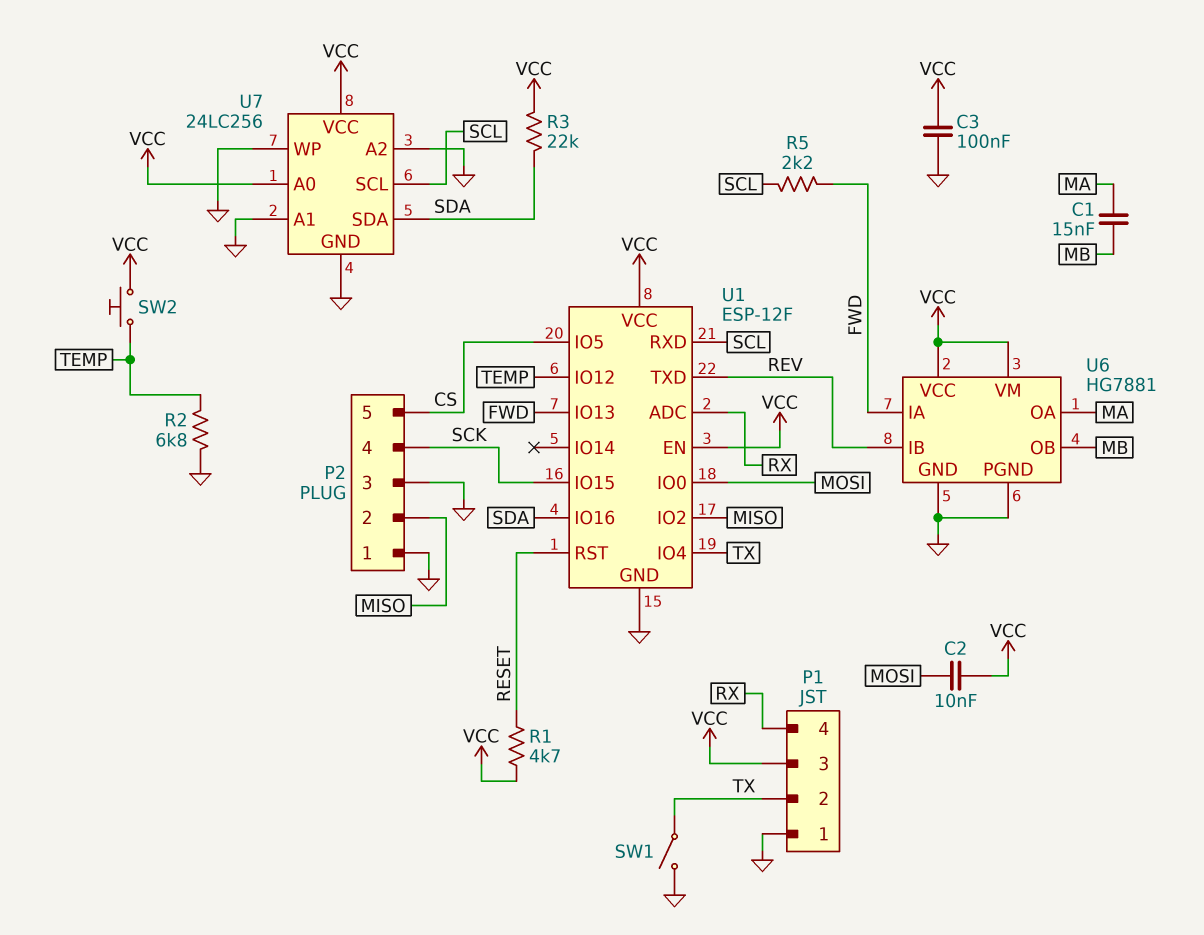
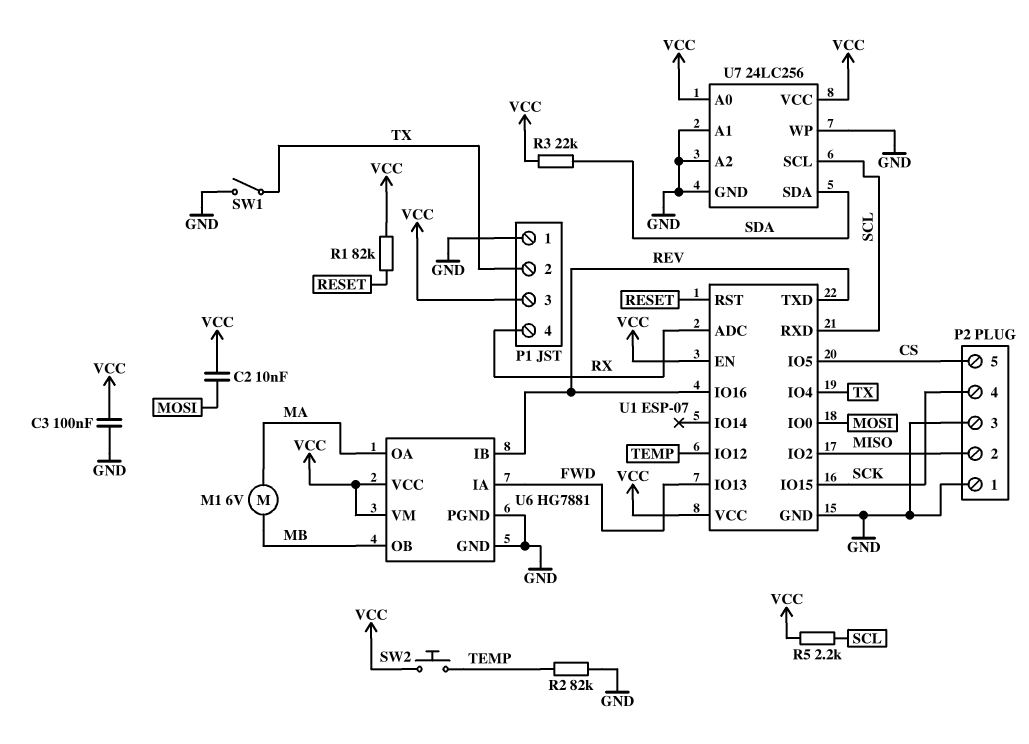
C1: 15nF (MA, MB) -> none
M1: none -> motor 6V (MA, MB)
R1: 4.7k (RESET, VCC) -> 82k (RESET, VCC)
R2: 6.8k (GND, TEMP) -> 82k (GND, TEMP)
R5: 2.2k (FWD, SCL) -> 2.2k (SCL, VCC)
U1: ESP-12F -> ESP-07
U1 pin IO16: SDA -> REV

